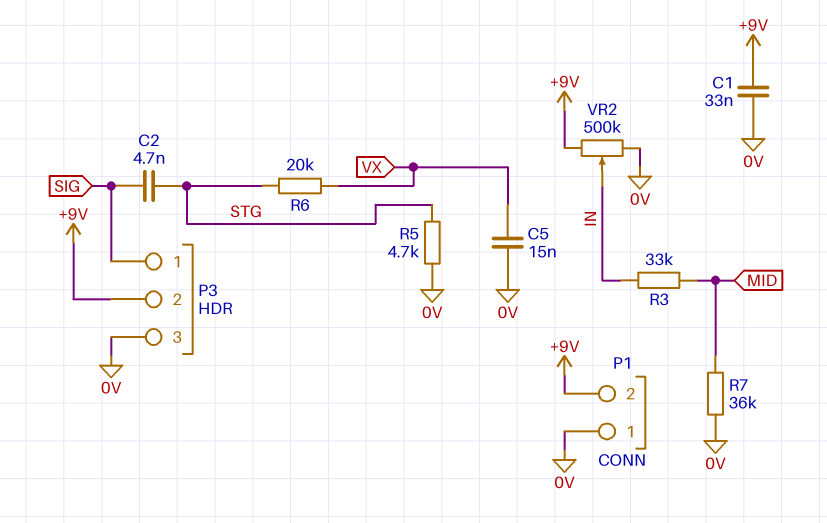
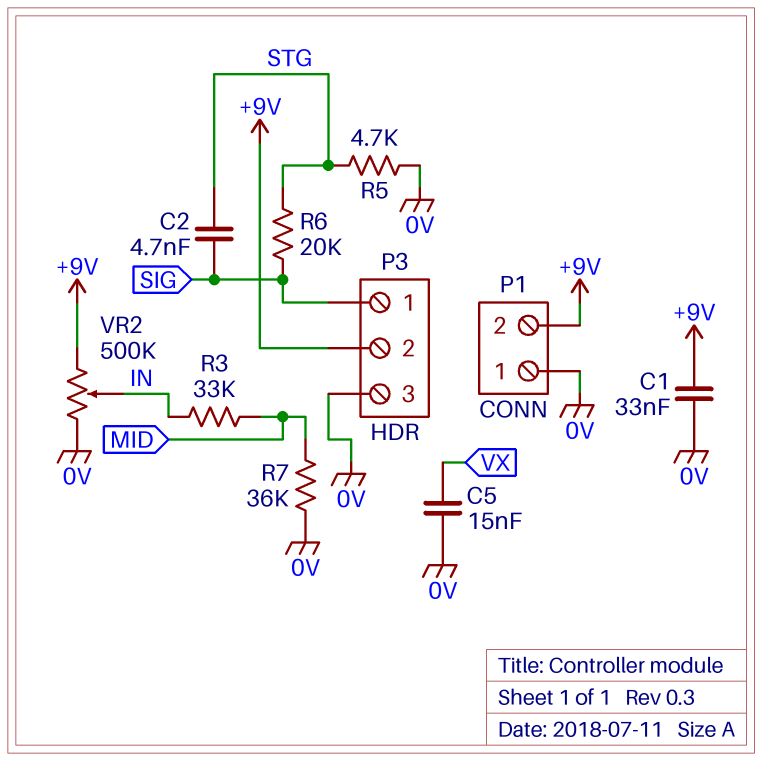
R6: 20k (STG, VX) -> 20k (SIG, STG)

